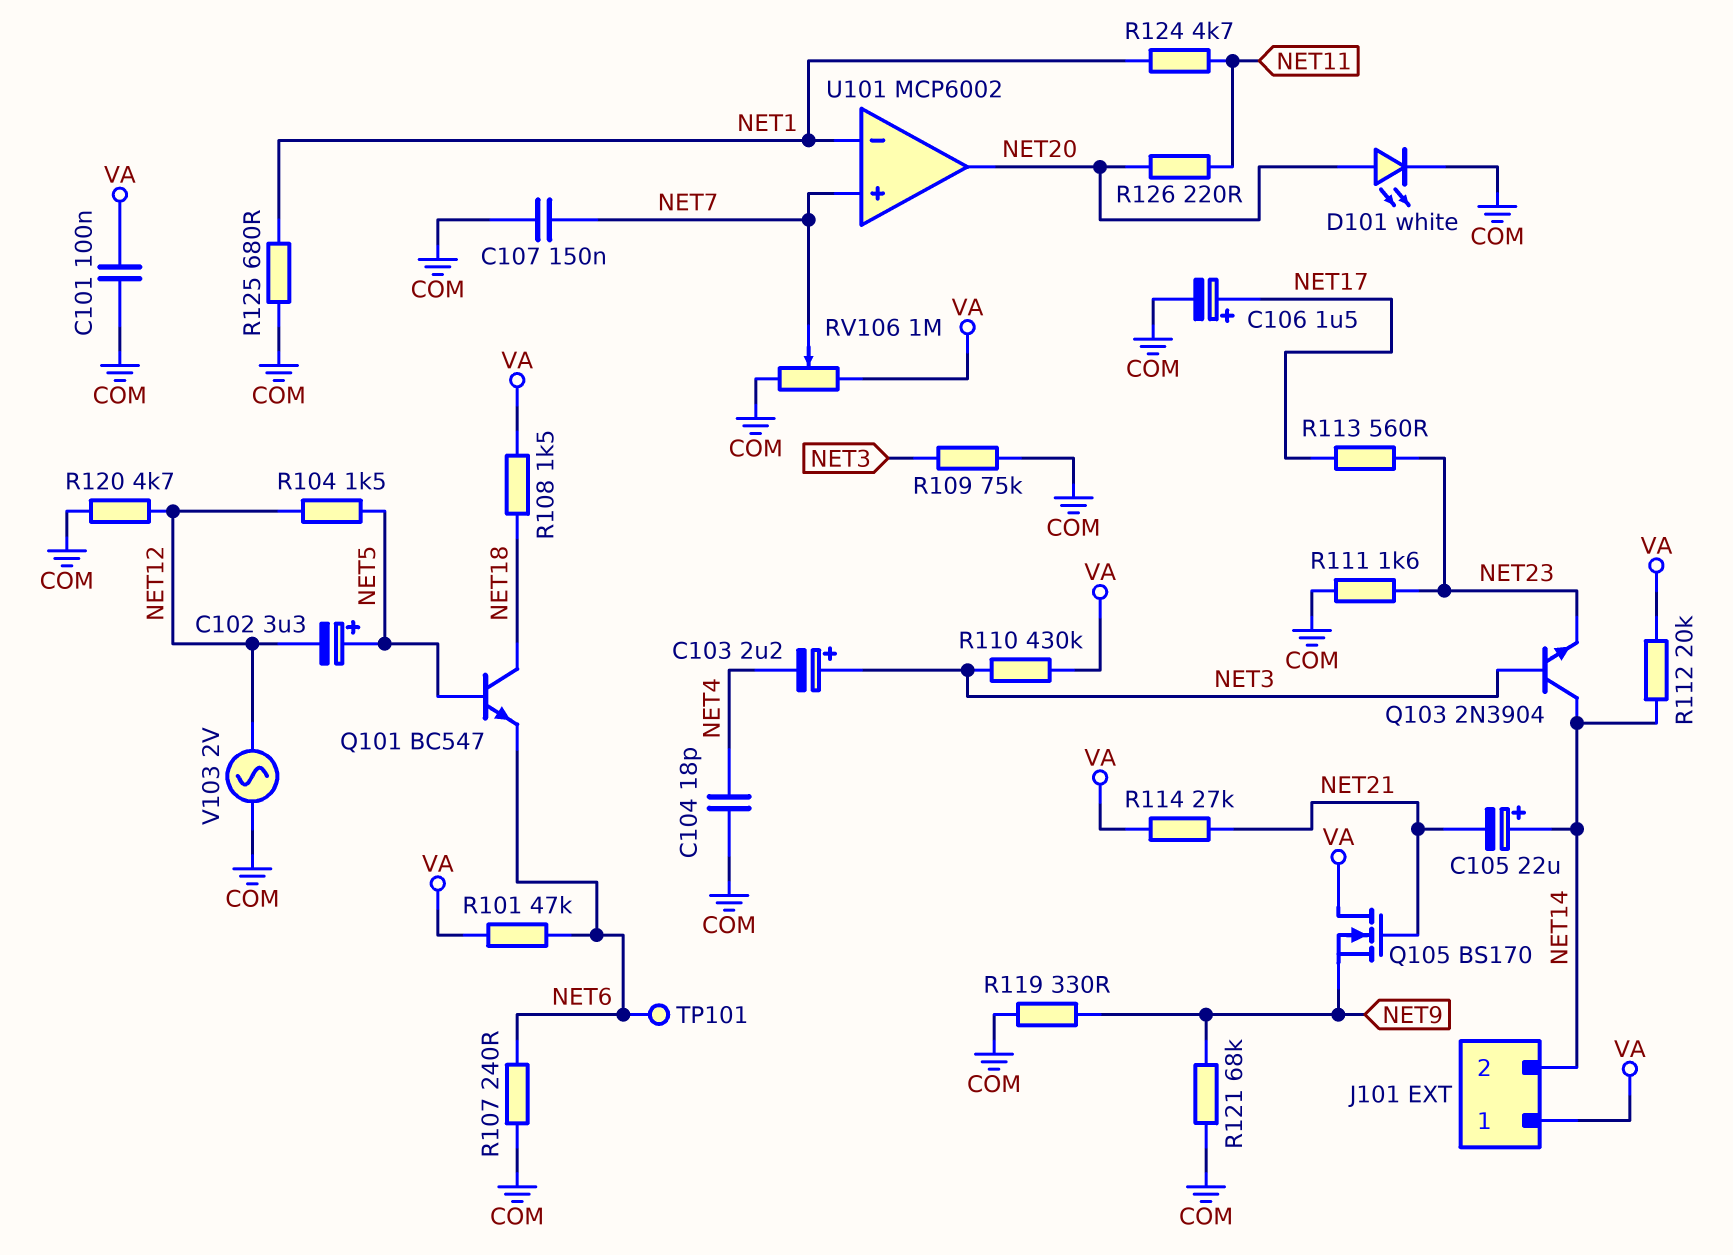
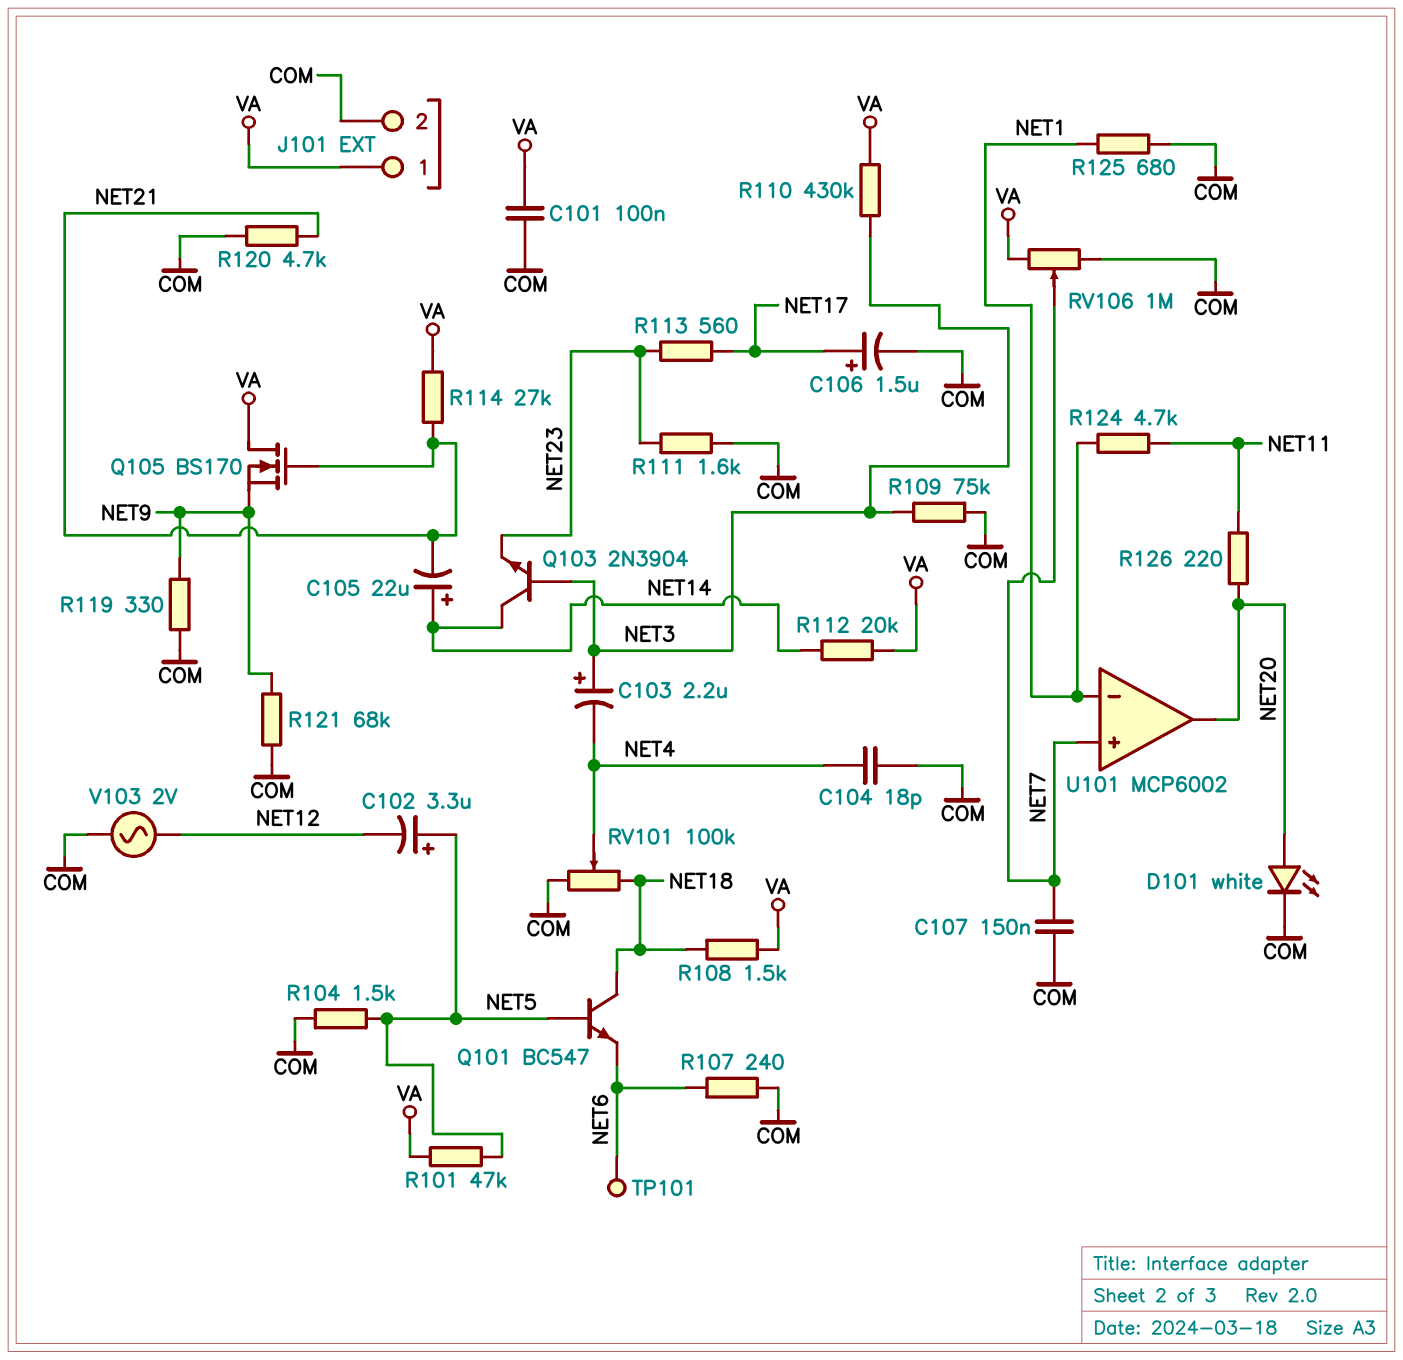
J101 pin 2: NET14 -> COM
R101: 47k (NET6, VA) -> 47k (NET5, VA)
R104: 1.5k (NET5, NET12) -> 1.5k (COM, NET5)
R120: 4.7k (COM, NET12) -> 4.7k (COM, NET21)
RV101: none -> 100k (COM, NET18, wiper NET4)

